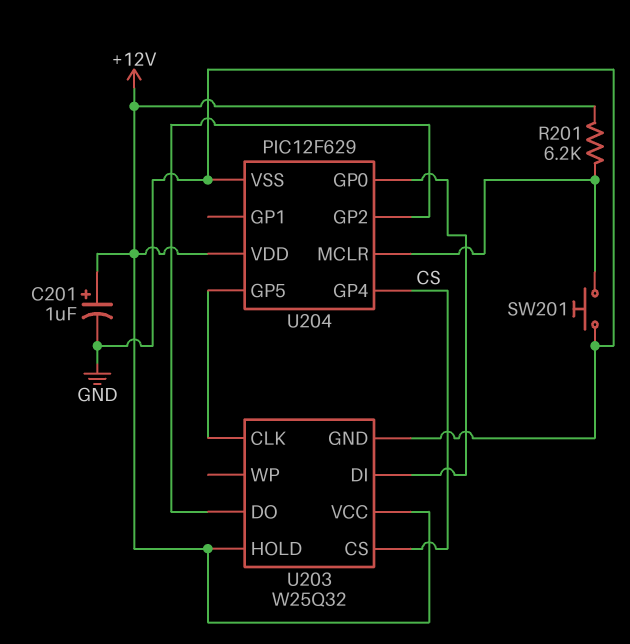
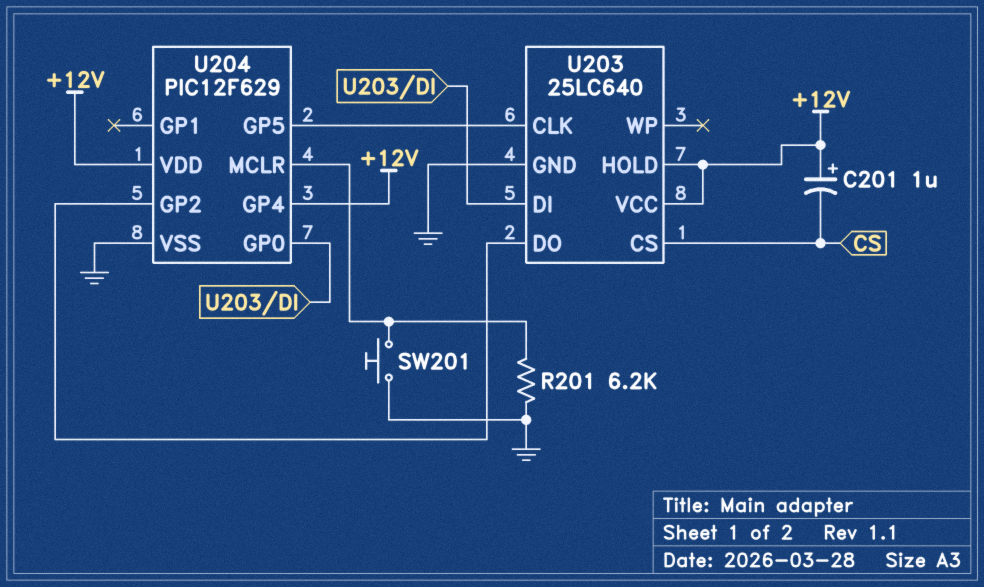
C201: 1uF (plus +12V, minus GND) -> 1uF (plus +12V, minus CS)
R201: 6.2k (+12V, U204/MCLR) -> 6.2k (GND, U204/MCLR)
U203: W25Q32 -> 25LC640
U204 pin GP4: CS -> +12V

